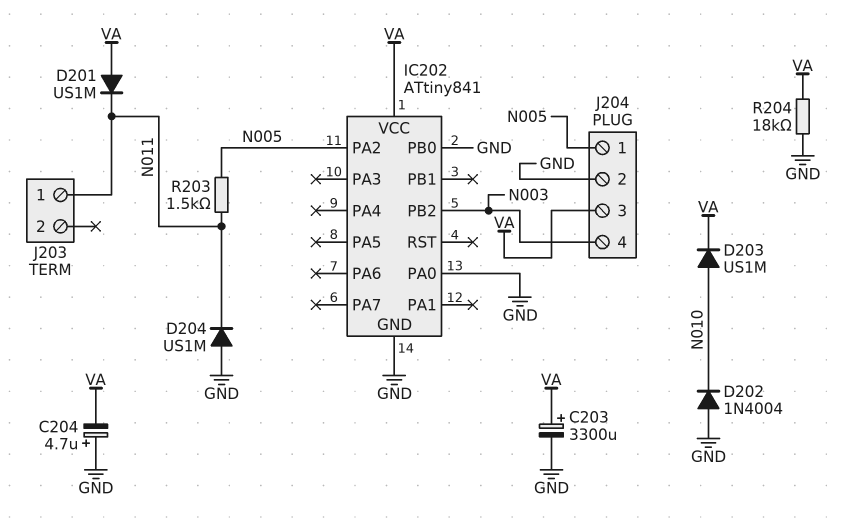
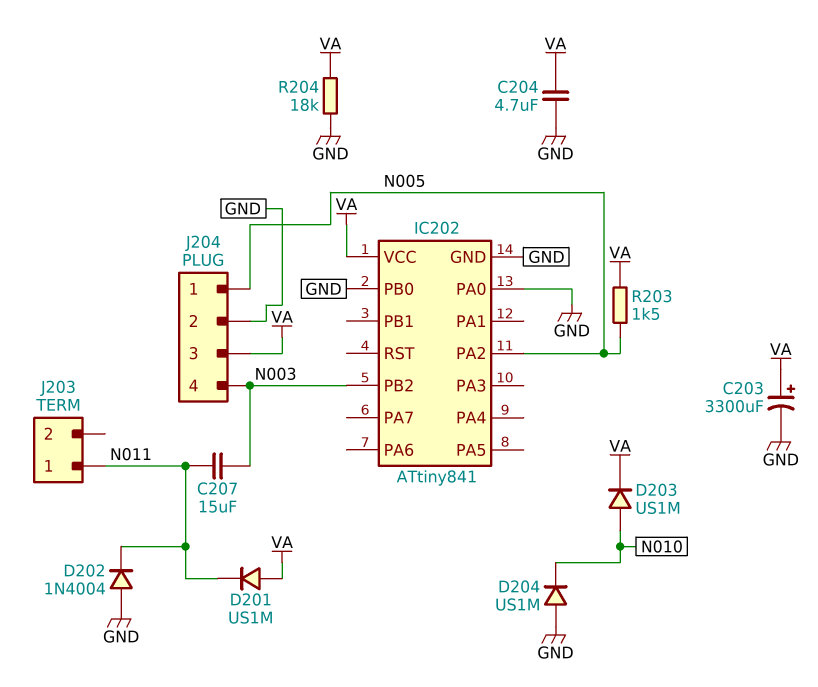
C204: 4.7uF (plus GND, minus VA) -> 4.7uF (GND, VA)
C207: none -> 15uF (N003, N011)
D202: diode 1N4004 (A GND, K N010) -> diode 1N4004 (A GND, K N011)
D204: diode US1M (A GND, K N011) -> diode US1M (A GND, K N010)
R203: 1.5k (N005, N011) -> 1.5k (N005, VA)

